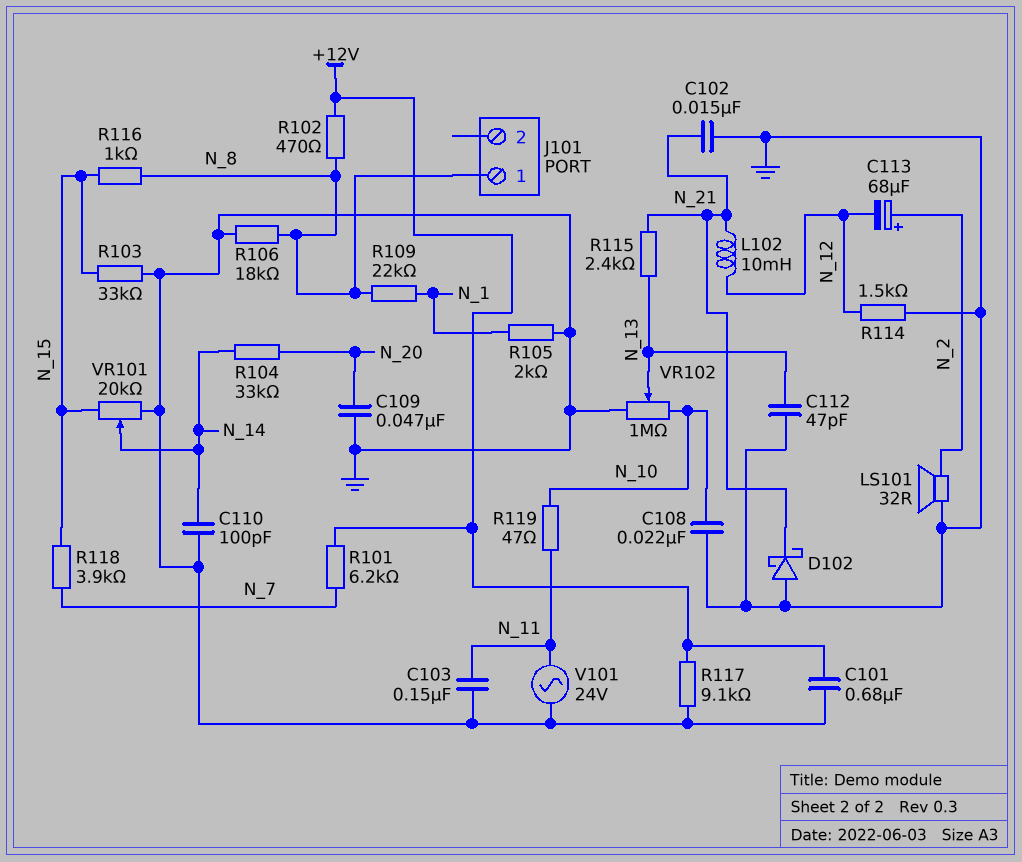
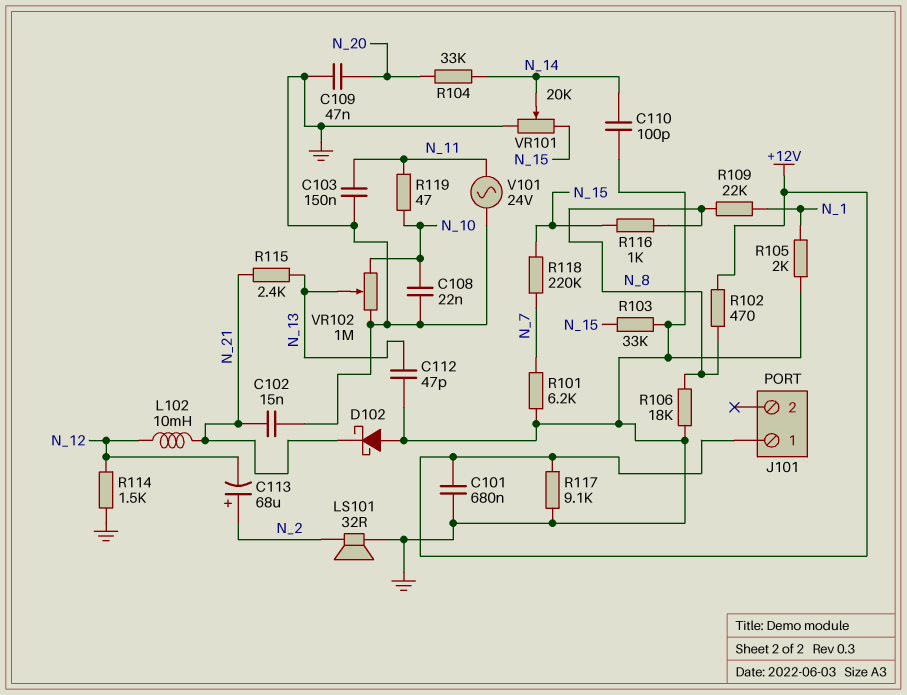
J101 pin 1: N_8 -> +12V
R101: 6.2k (+12V, N_7) -> 6.2k (GND, N_7)
R118: 3.9k (N_7, N_15) -> 220k (N_7, N_15)

